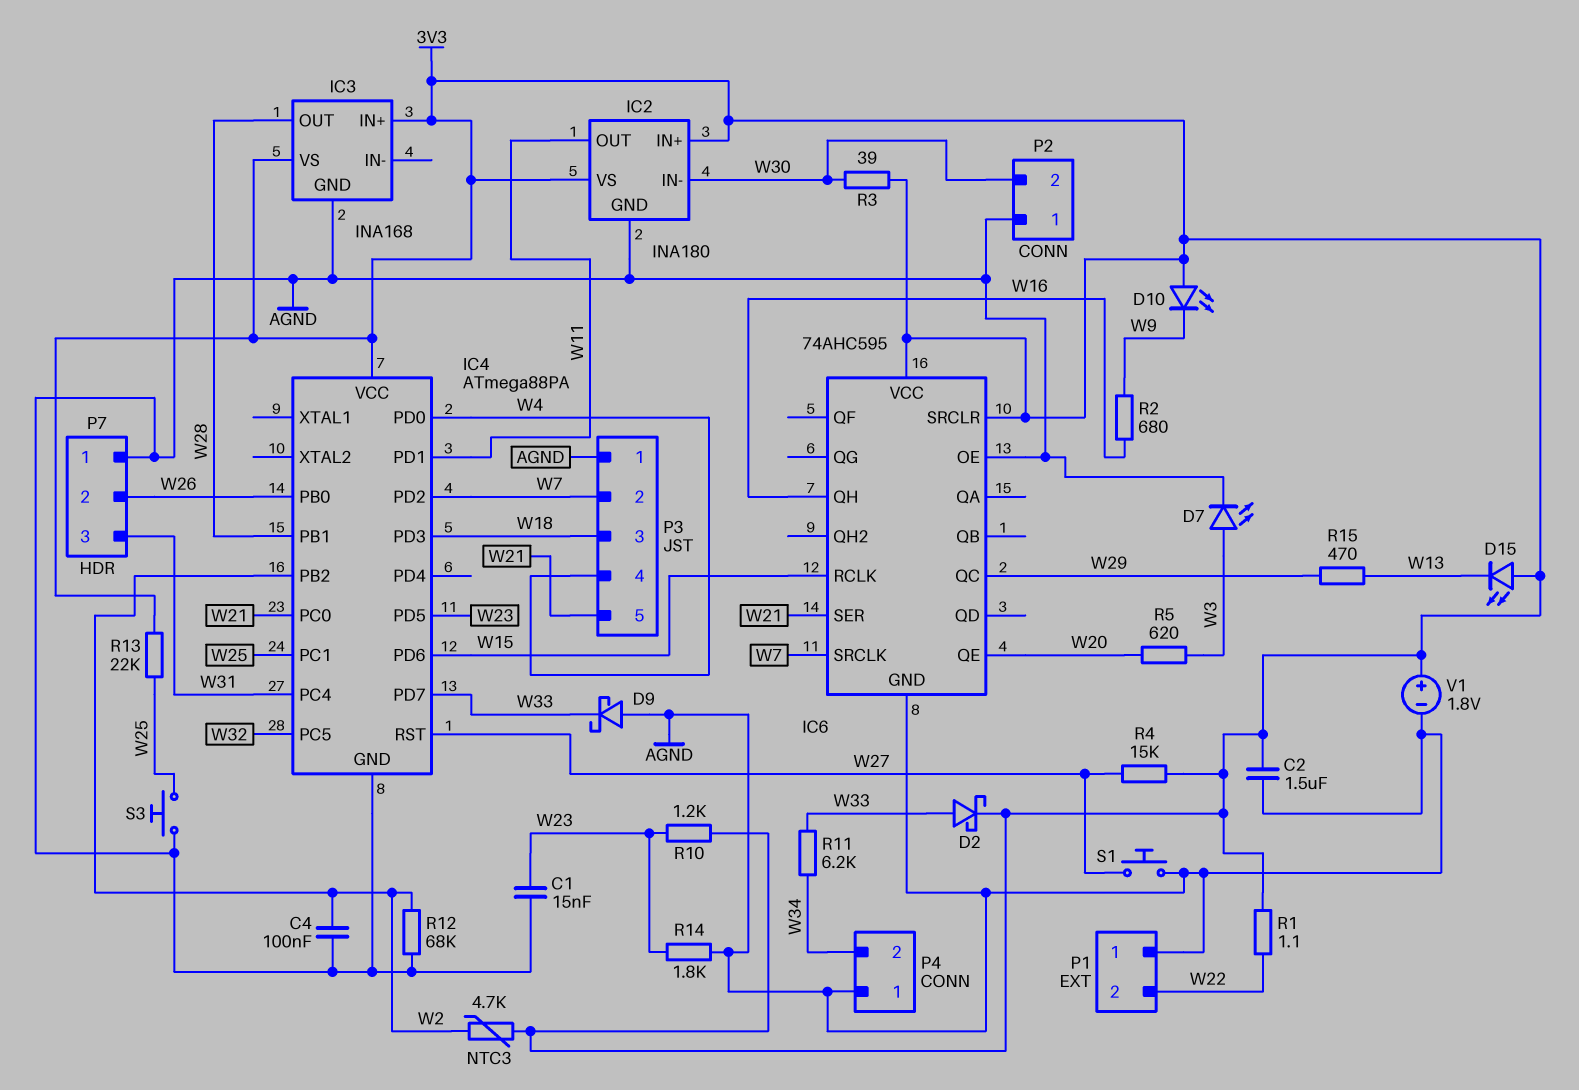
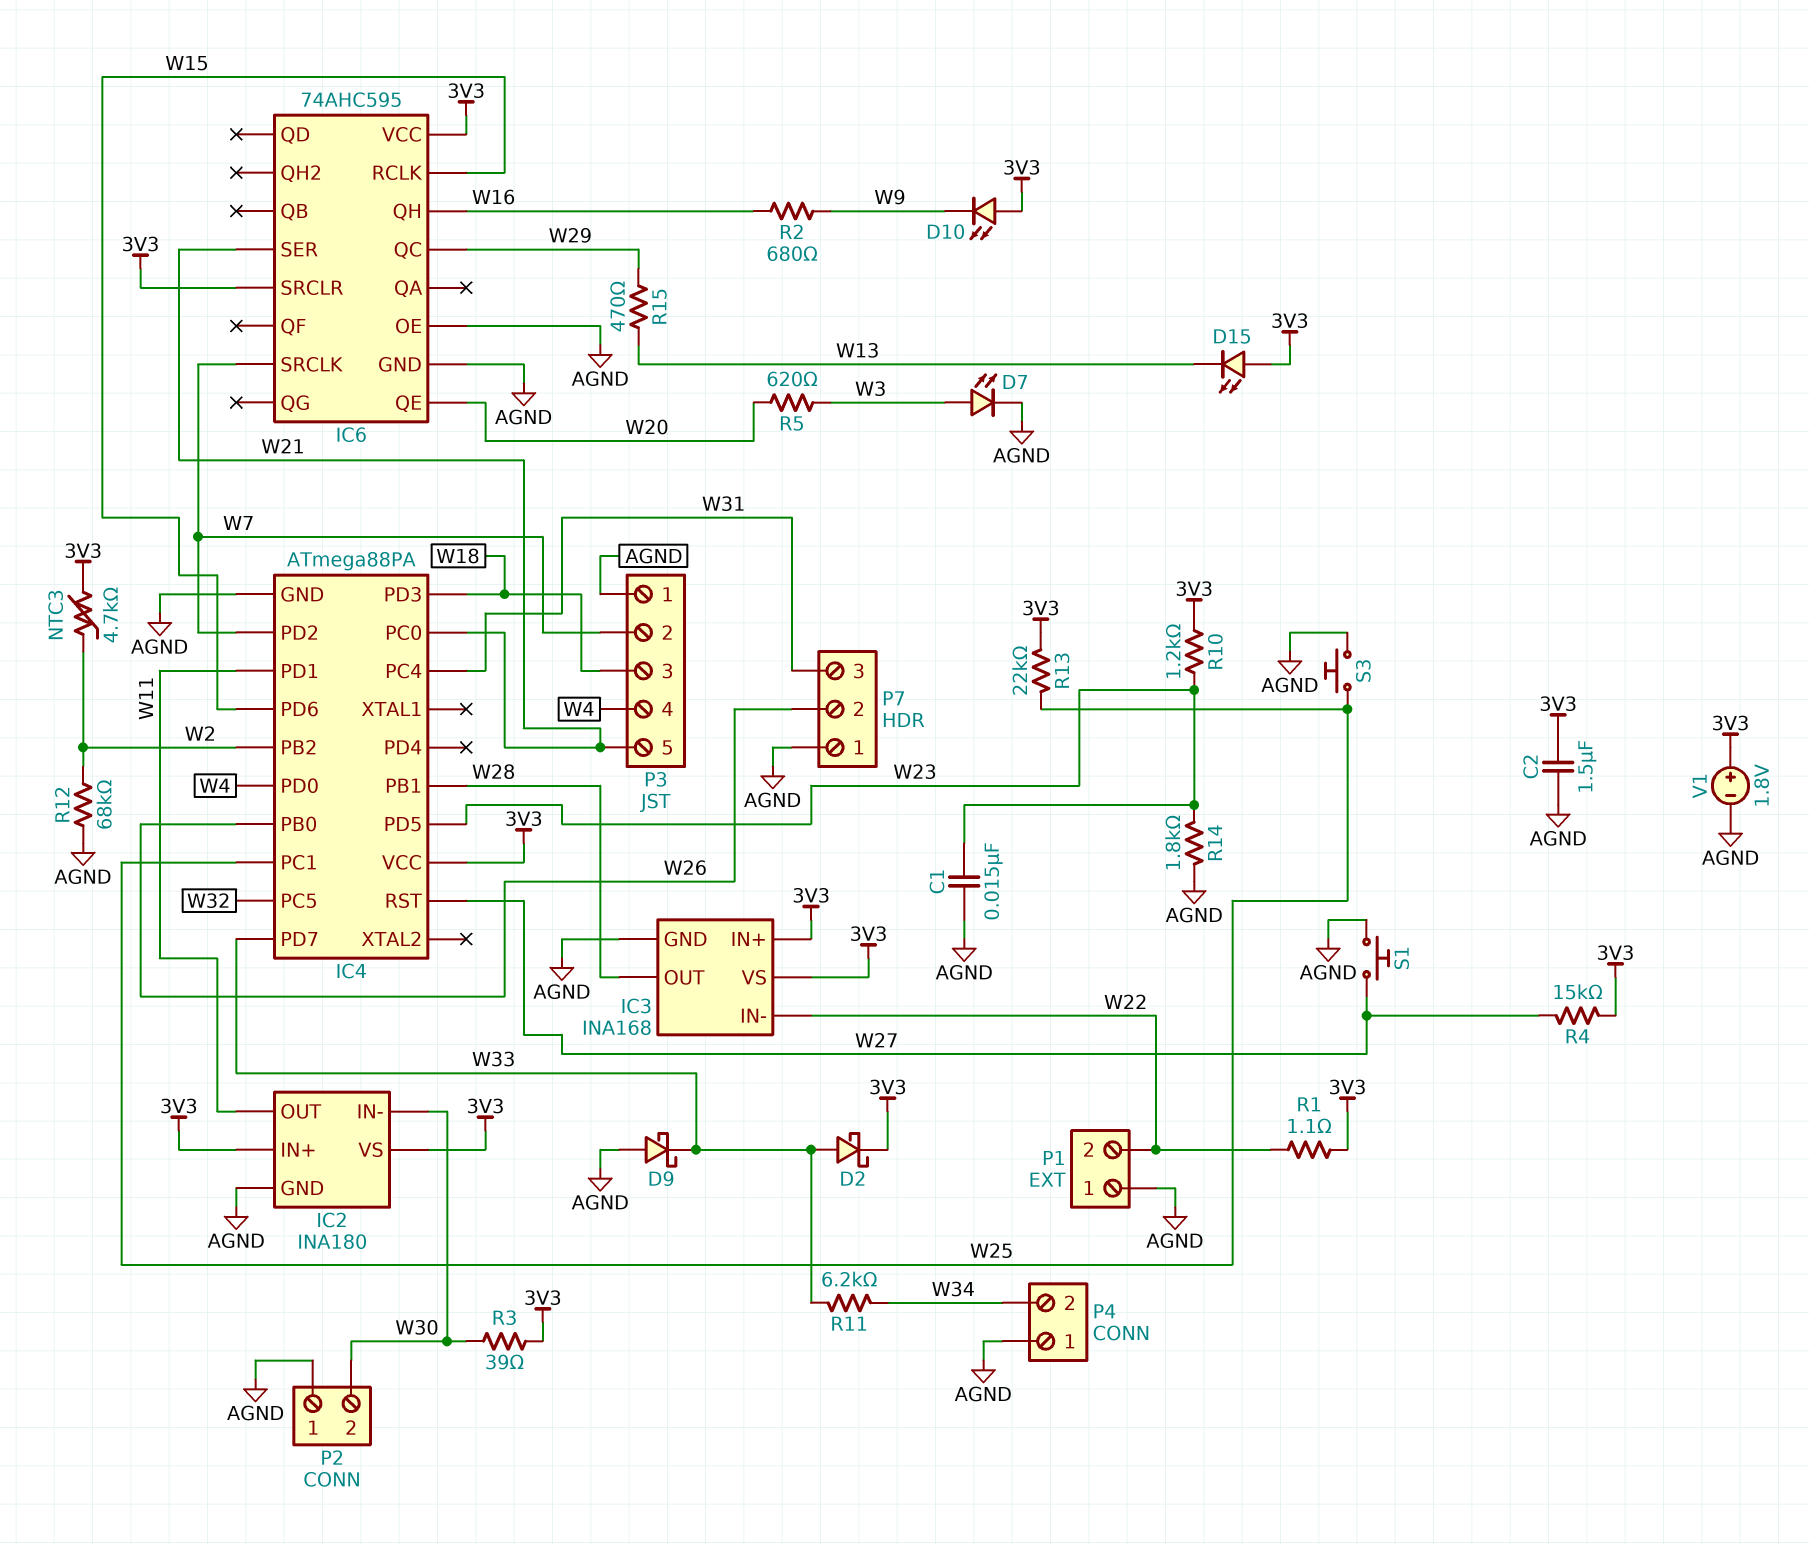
C4: 100nF (AGND, W2) -> none
IC3 pin IN-: none -> W22

